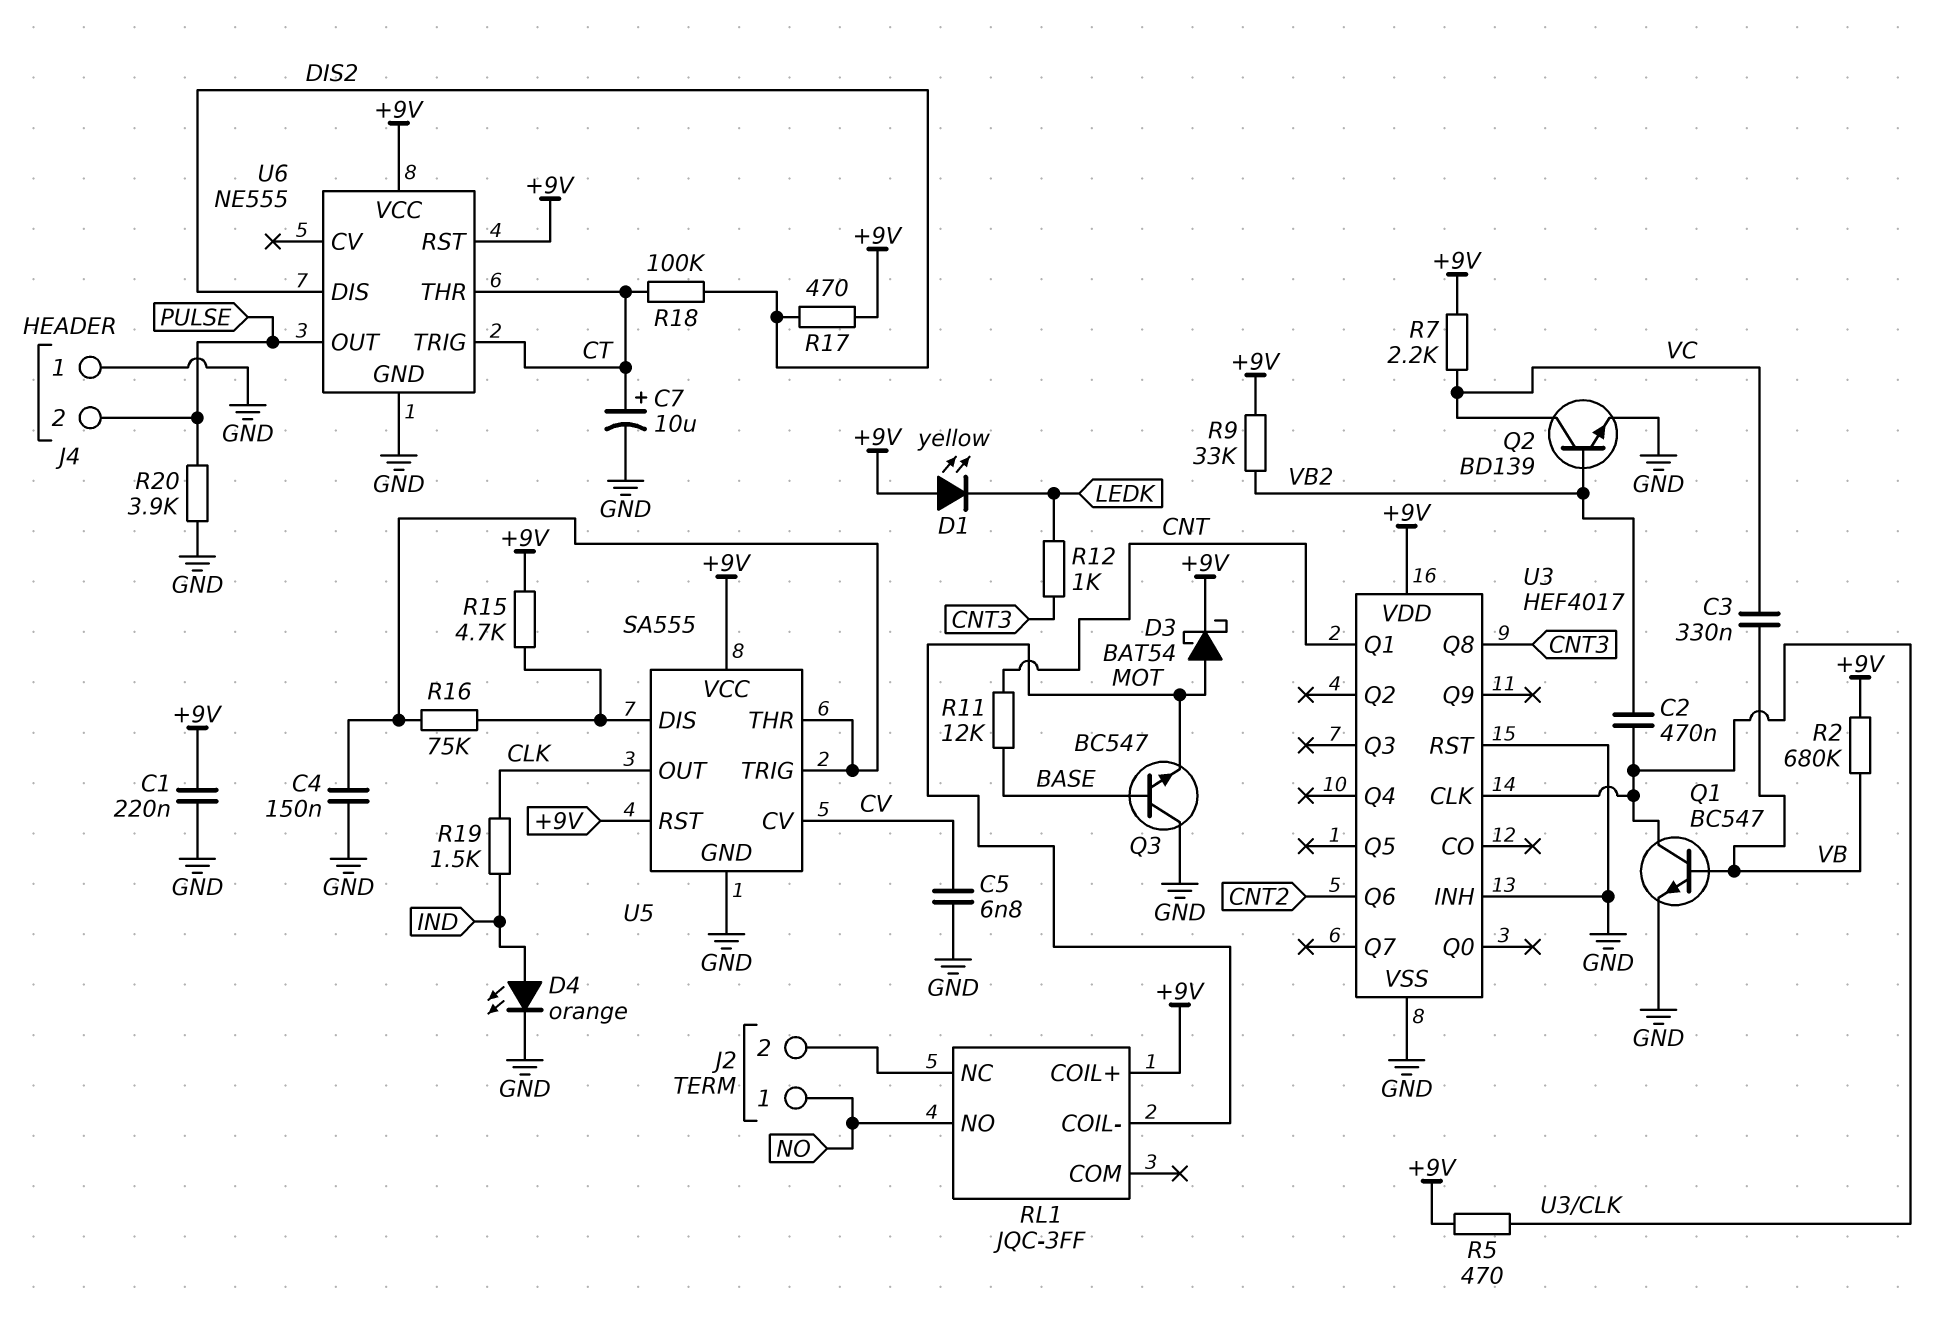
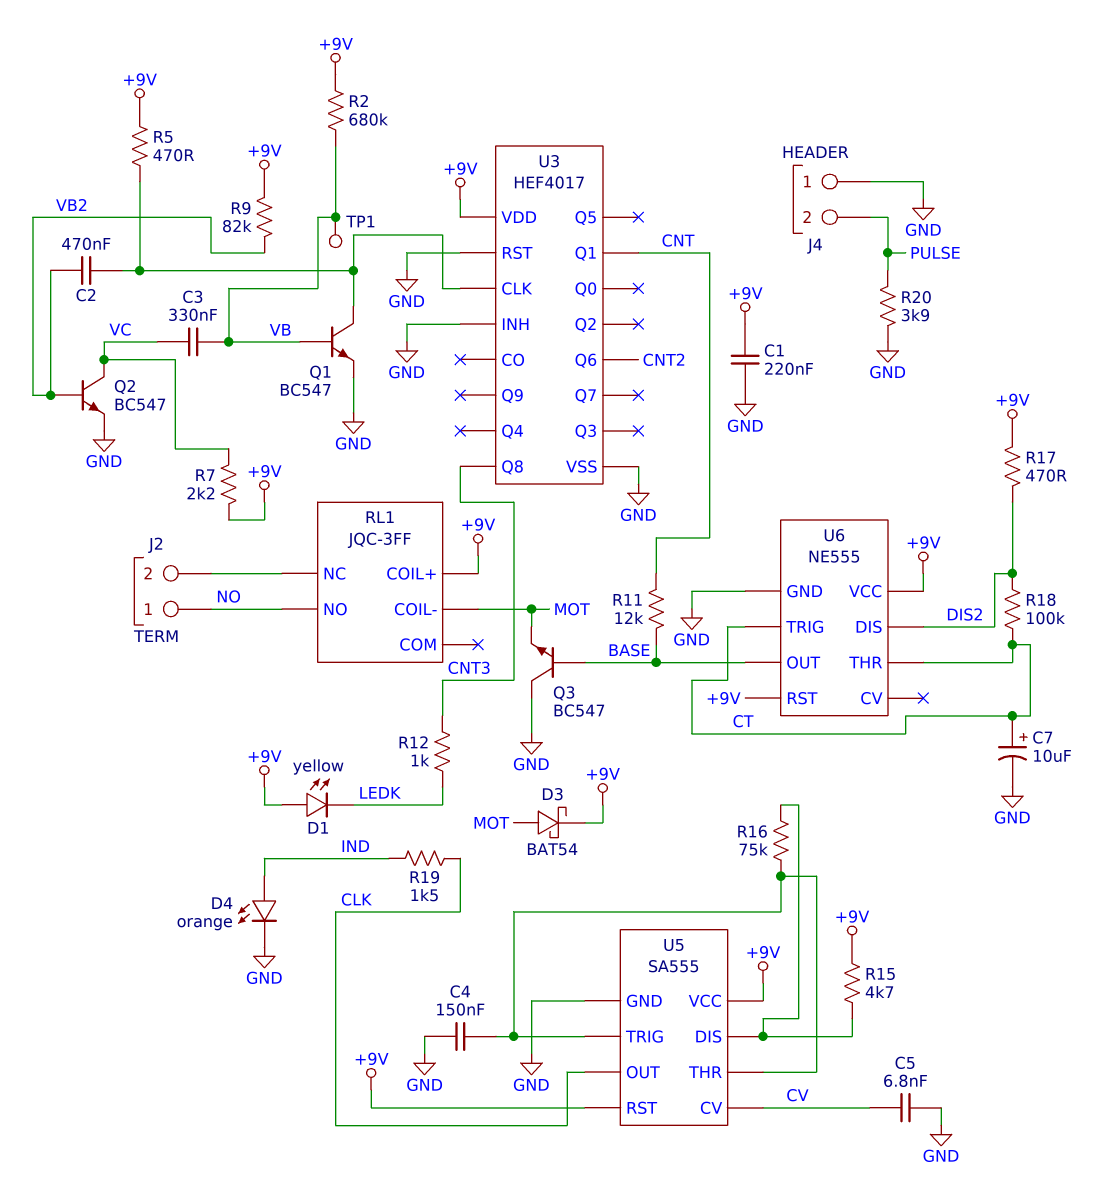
Q2: NPN BD139 (B VB2, C VC, E GND) -> NPN BC547 (B VB2, C VC, E GND)
R9: 33k (+9V, VB2) -> 82k (+9V, VB2)
TP1: none -> test point (VB)
U6 pin OUT: PULSE -> BASE

